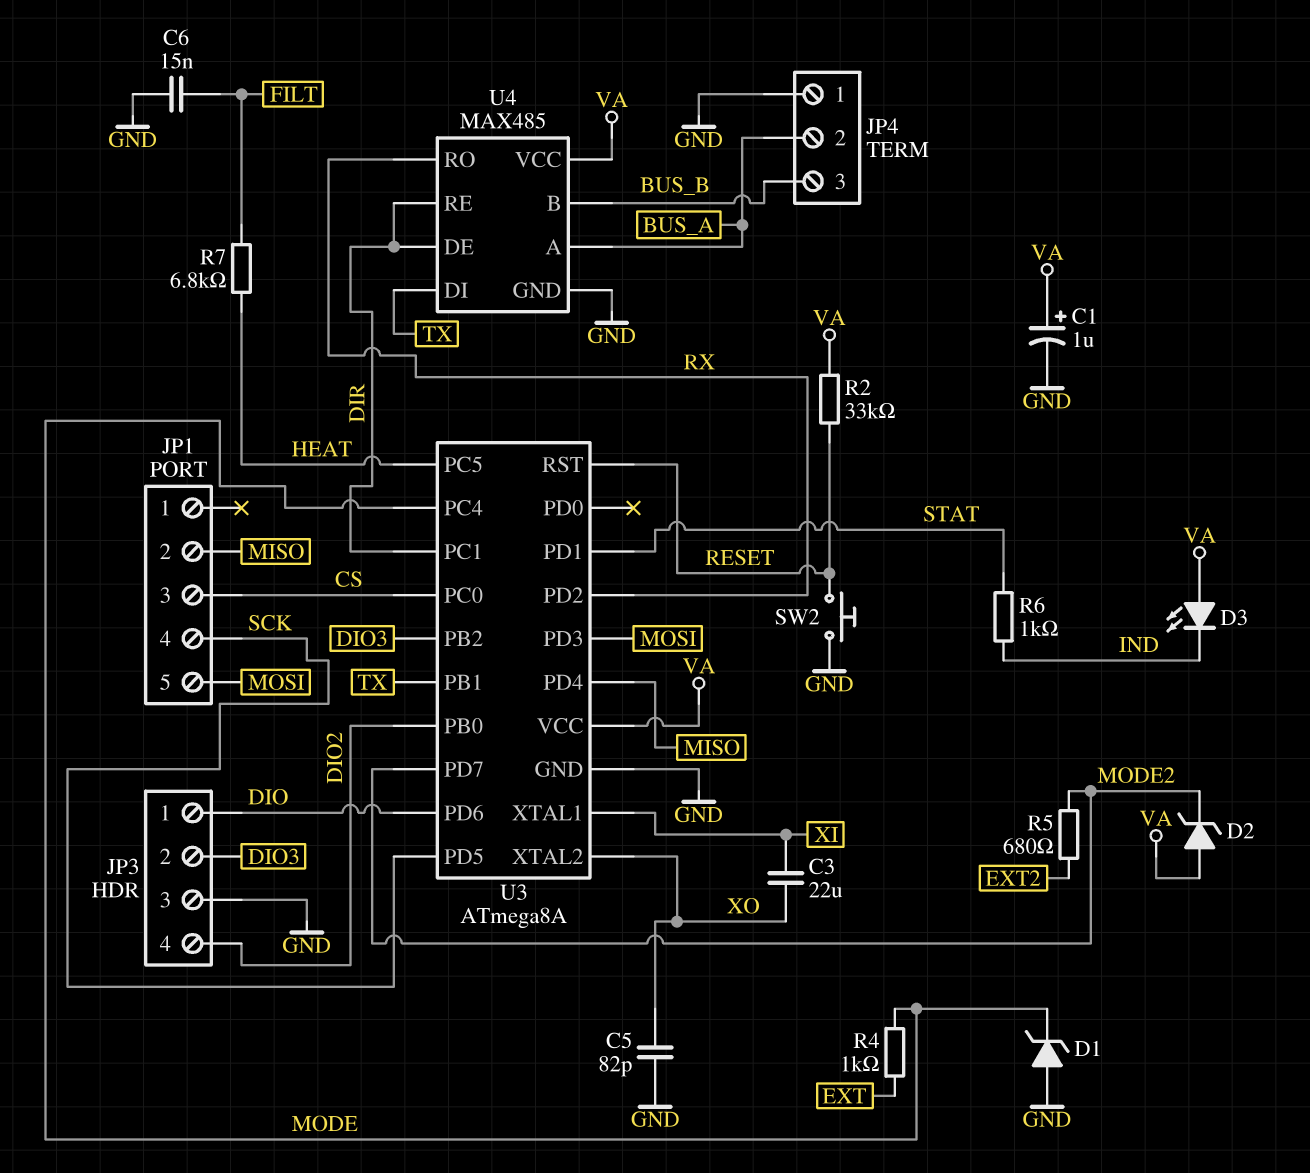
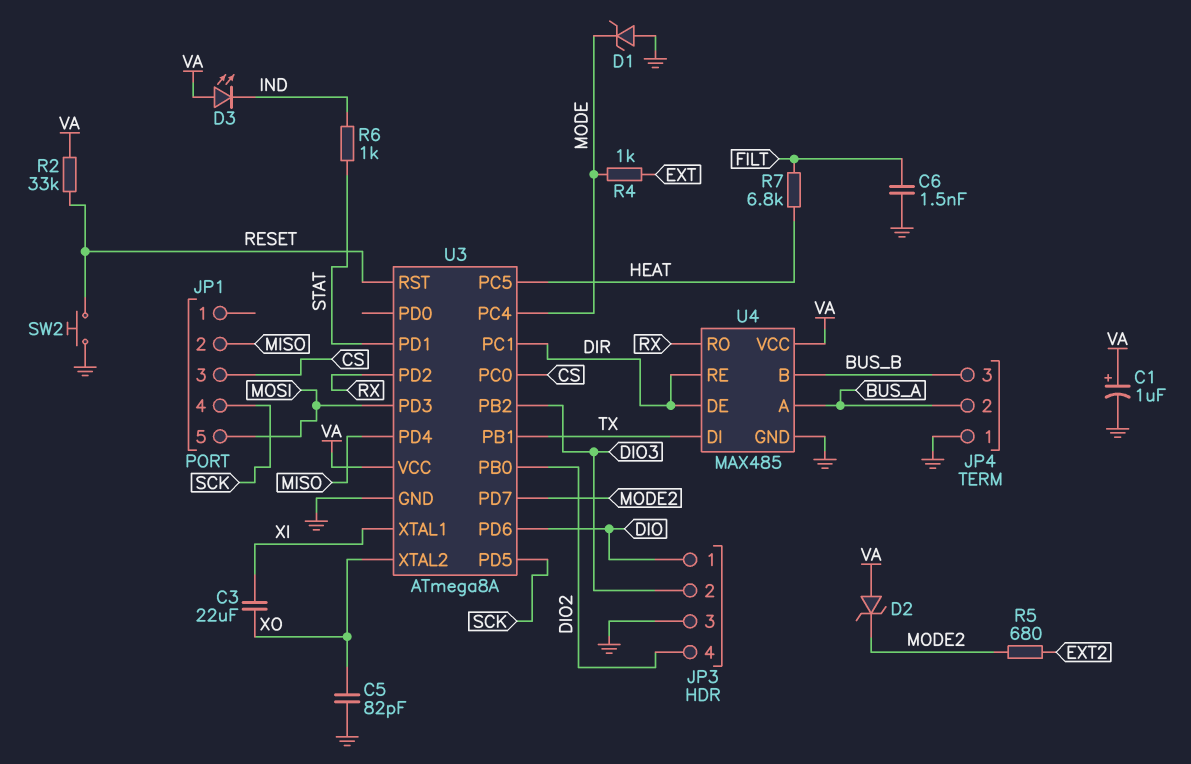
C6: 15nF (FILT, GND) -> 1.5nF (FILT, GND)

